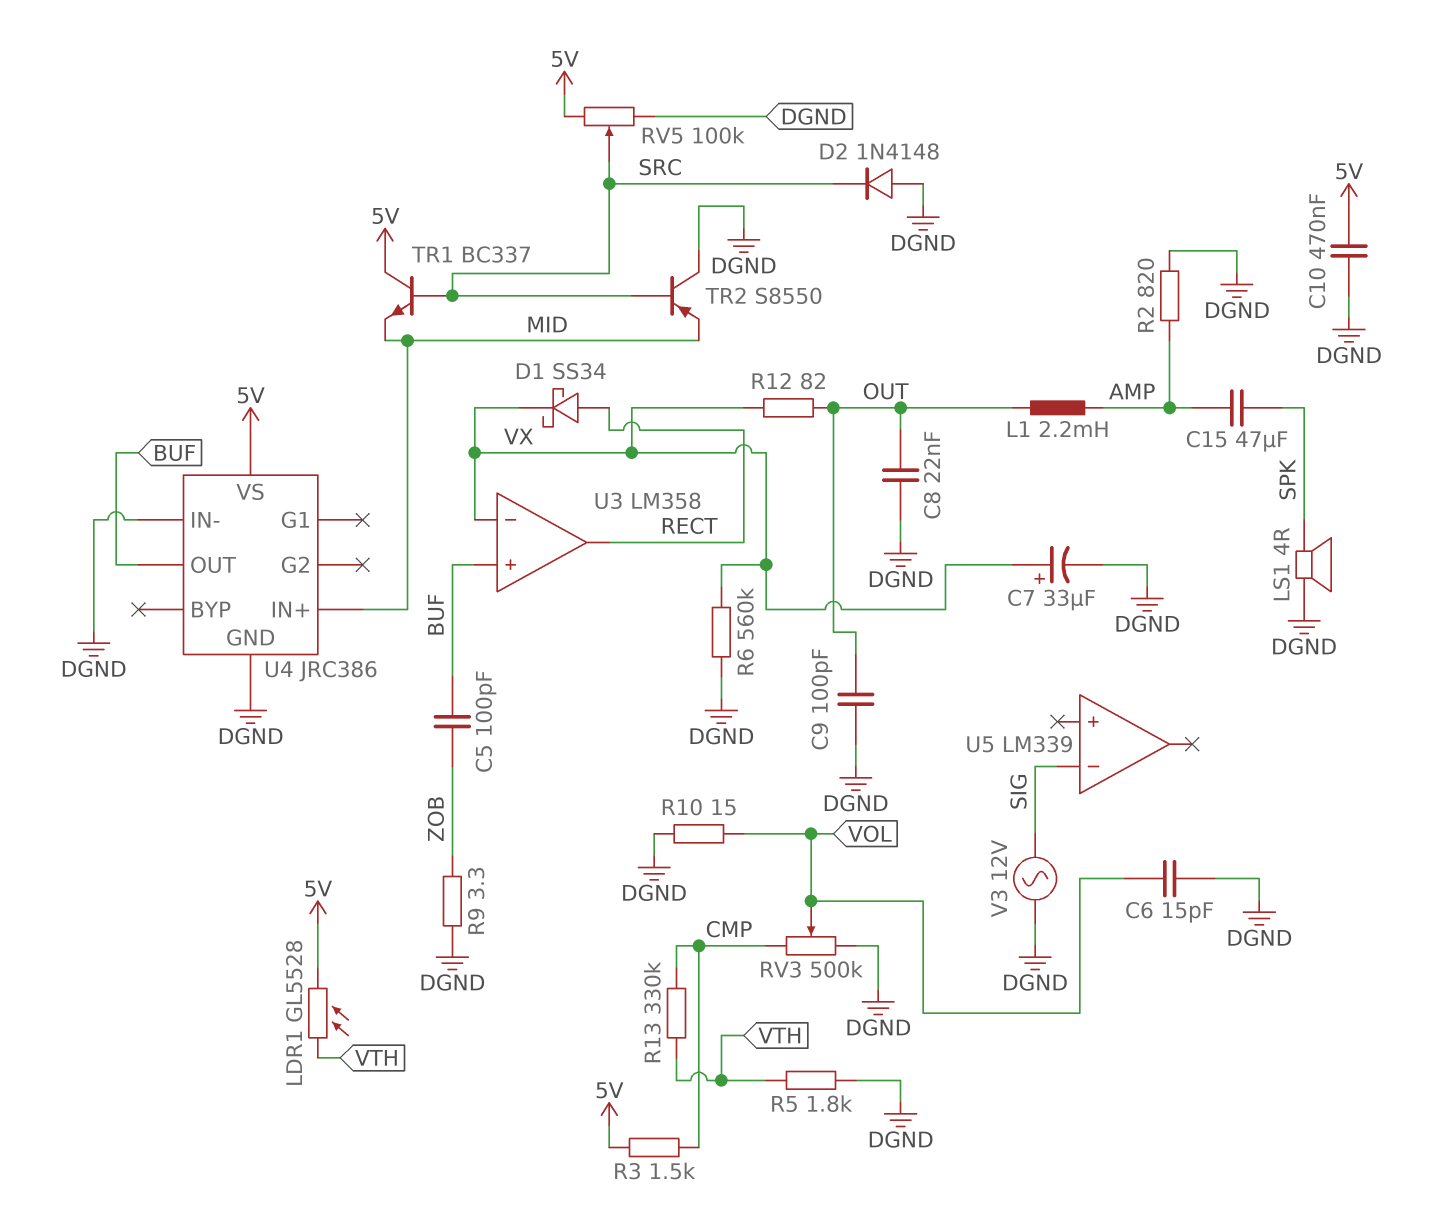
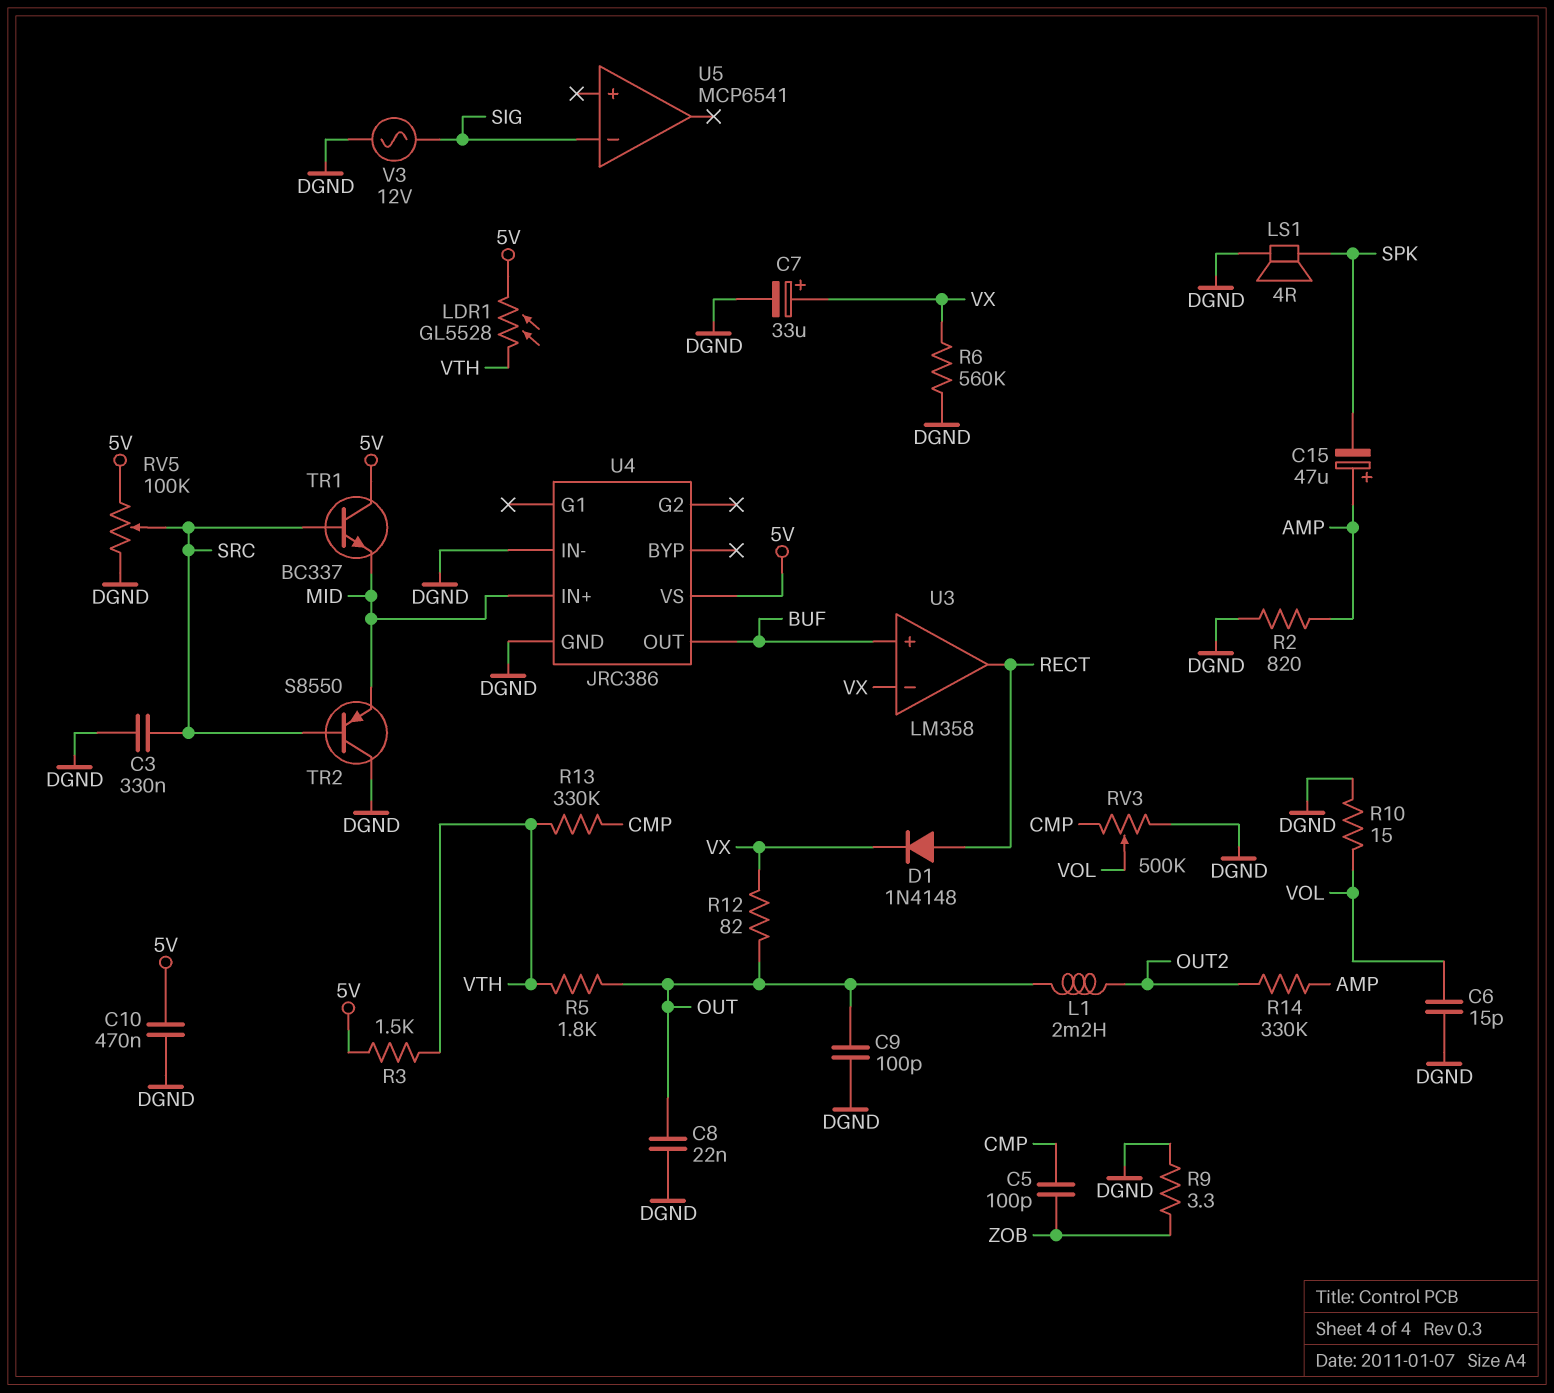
C3: none -> 330nF (DGND, SRC)
C5: 100pF (BUF, ZOB) -> 100pF (CMP, ZOB)
C15: 47uF (AMP, SPK) -> 47uF (plus AMP, minus SPK)
D1: schottky SS34 (A RECT, K VX) -> diode 1N4148 (A RECT, K VX)
D2: diode 1N4148 (A DGND, K SRC) -> none
L1: 2.2mH (AMP, OUT) -> 2.2mH (OUT, OUT2)
R3: 1.5k (5V, CMP) -> 1.5k (5V, VTH)
R5: 1.8k (DGND, VTH) -> 1.8k (OUT, VTH)
R14: none -> 330k (AMP, OUT2)
U5: LM339 -> MCP6541

